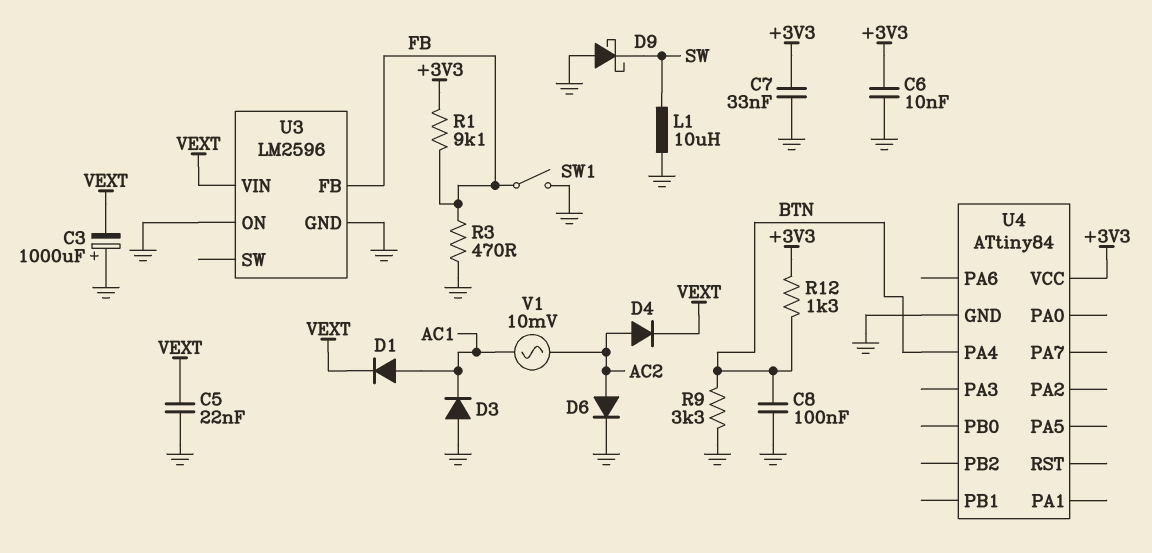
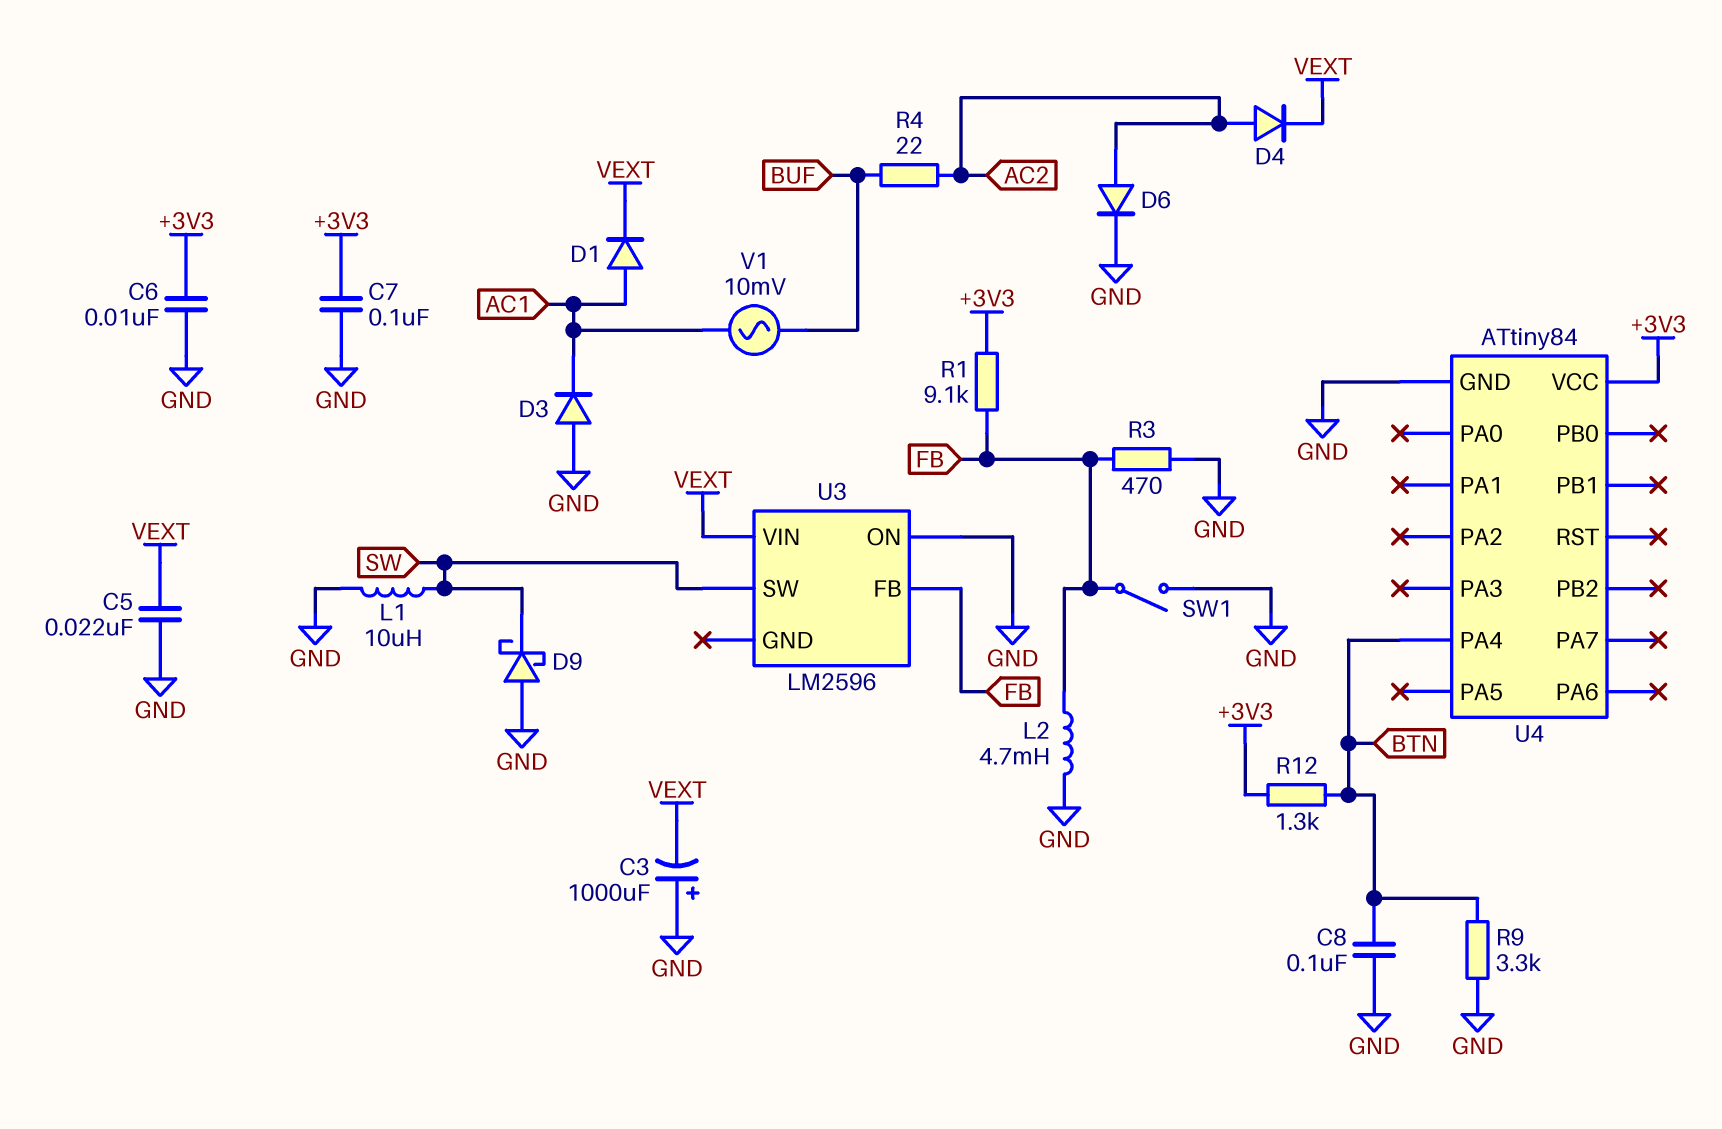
C7: 33nF (+3V3, GND) -> 100nF (+3V3, GND)
L2: none -> 4.7mH (FB, GND)
R4: none -> 22 (AC2, BUF)
U3 pin GND: GND -> none
U3 pin SW: none -> SW
V1: AC 10mV (AC1, AC2) -> AC 10mV (AC1, BUF)

